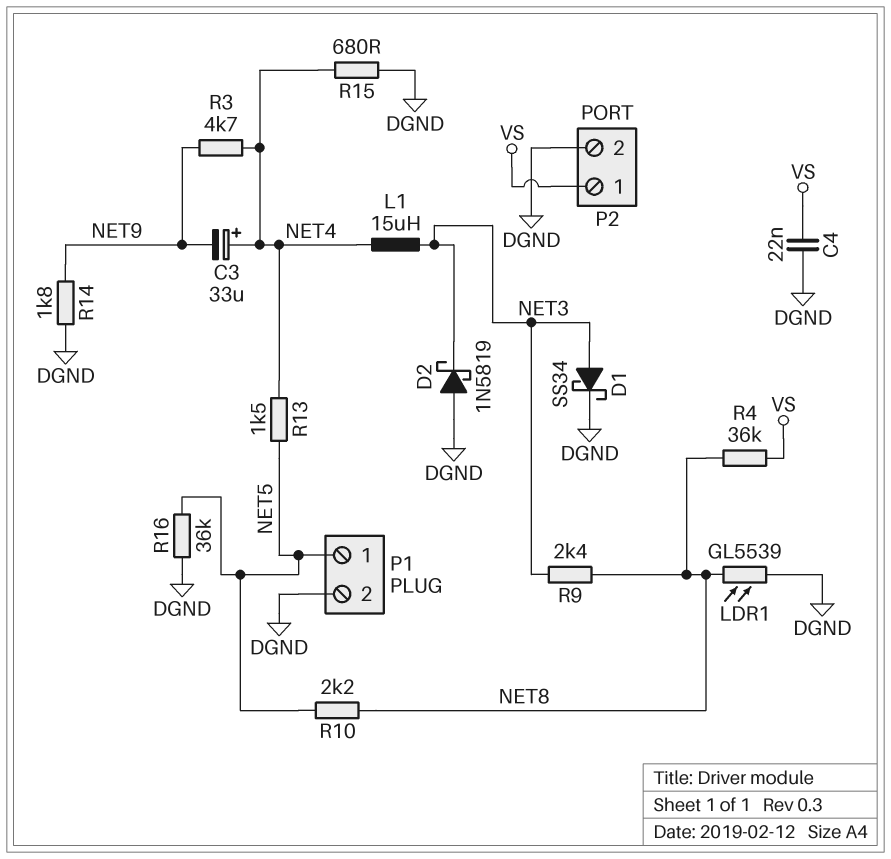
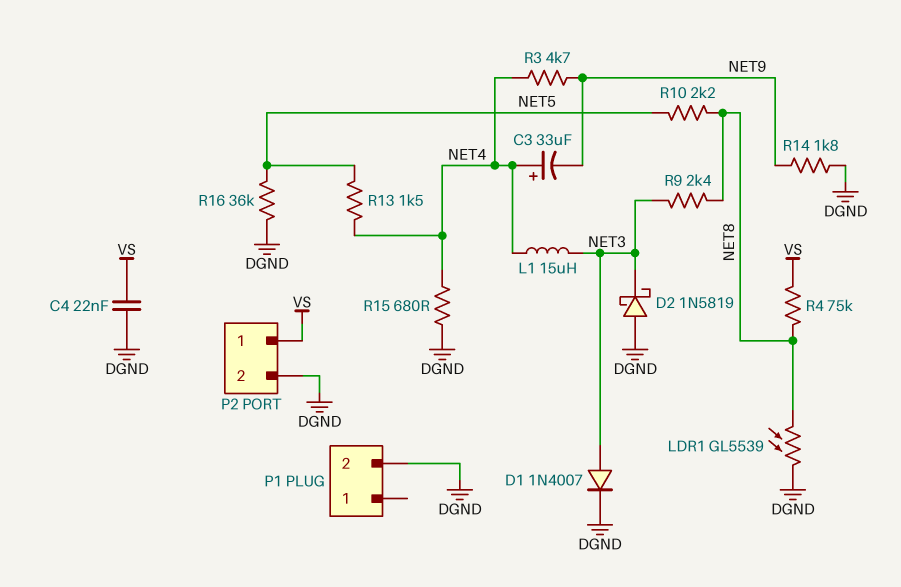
D1: schottky SS34 (A NET3, K DGND) -> diode 1N4007 (A NET3, K DGND)
P1 pin 1: NET5 -> none
R4: 36k (NET8, VS) -> 75k (NET8, VS)

